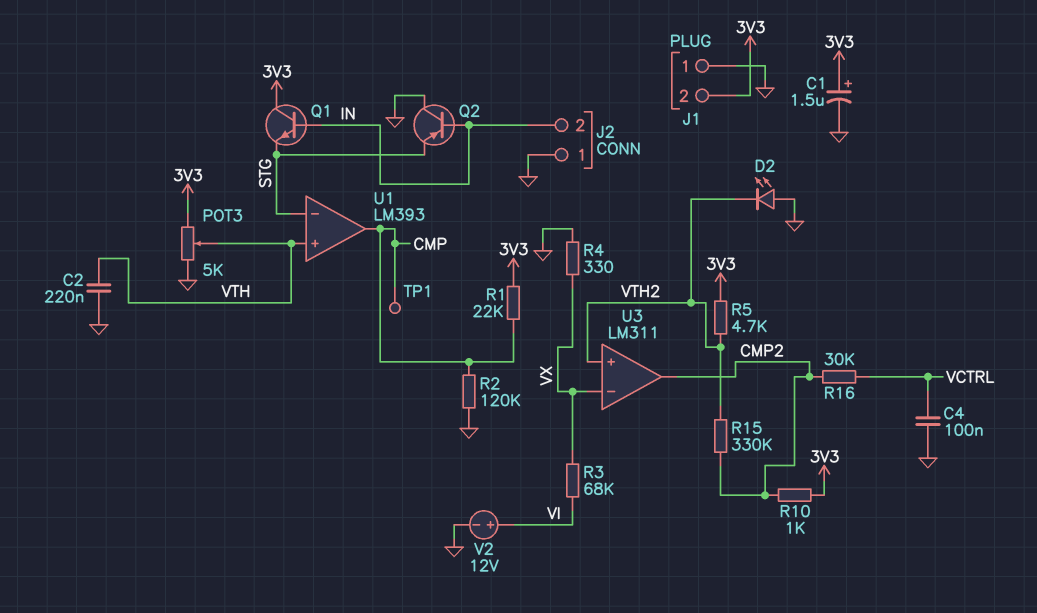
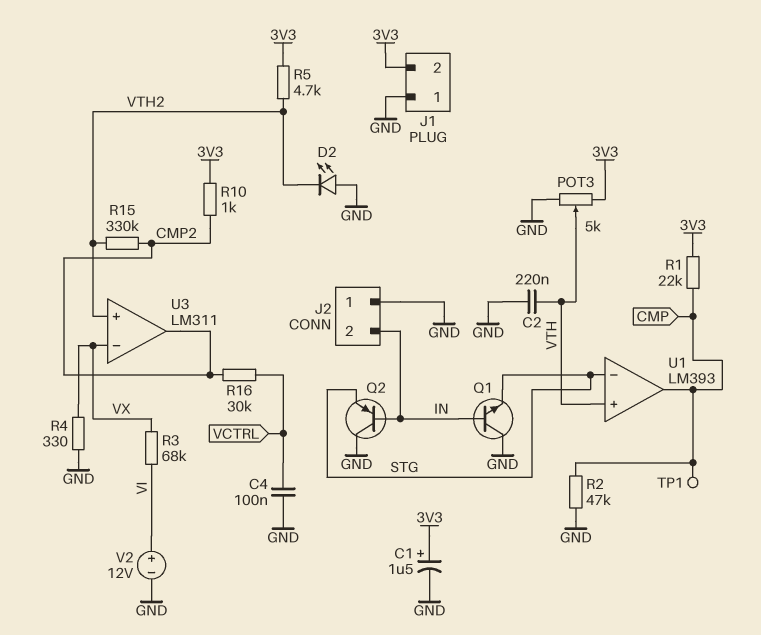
Q1: NPN (B IN, C 3V3, E STG) -> NPN (B IN, C GND, E STG)
R2: 120k (CMP, GND) -> 47k (CMP, GND)

